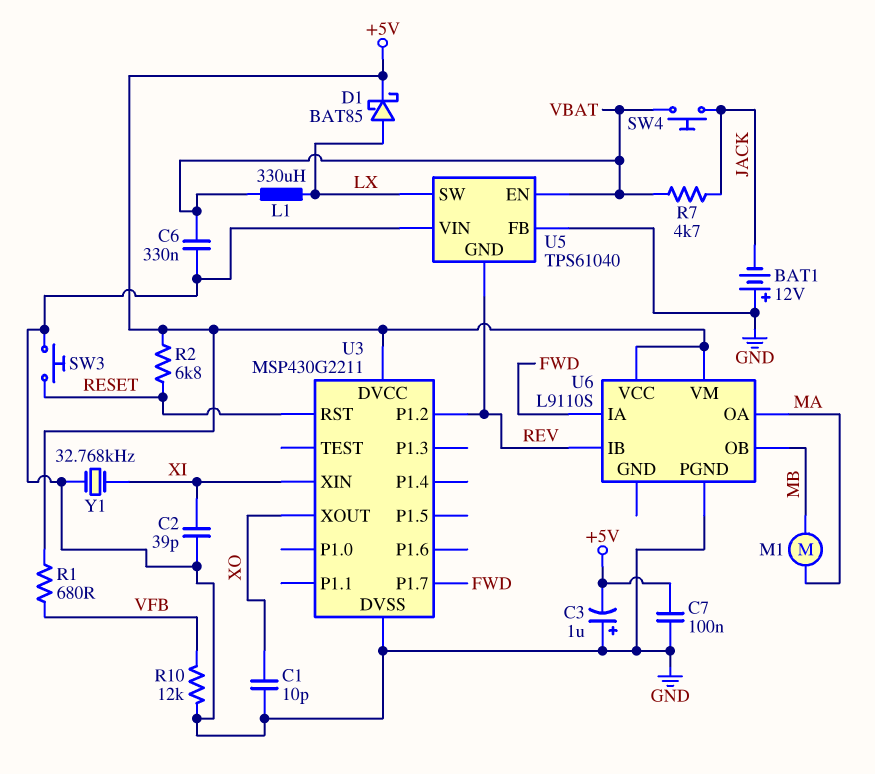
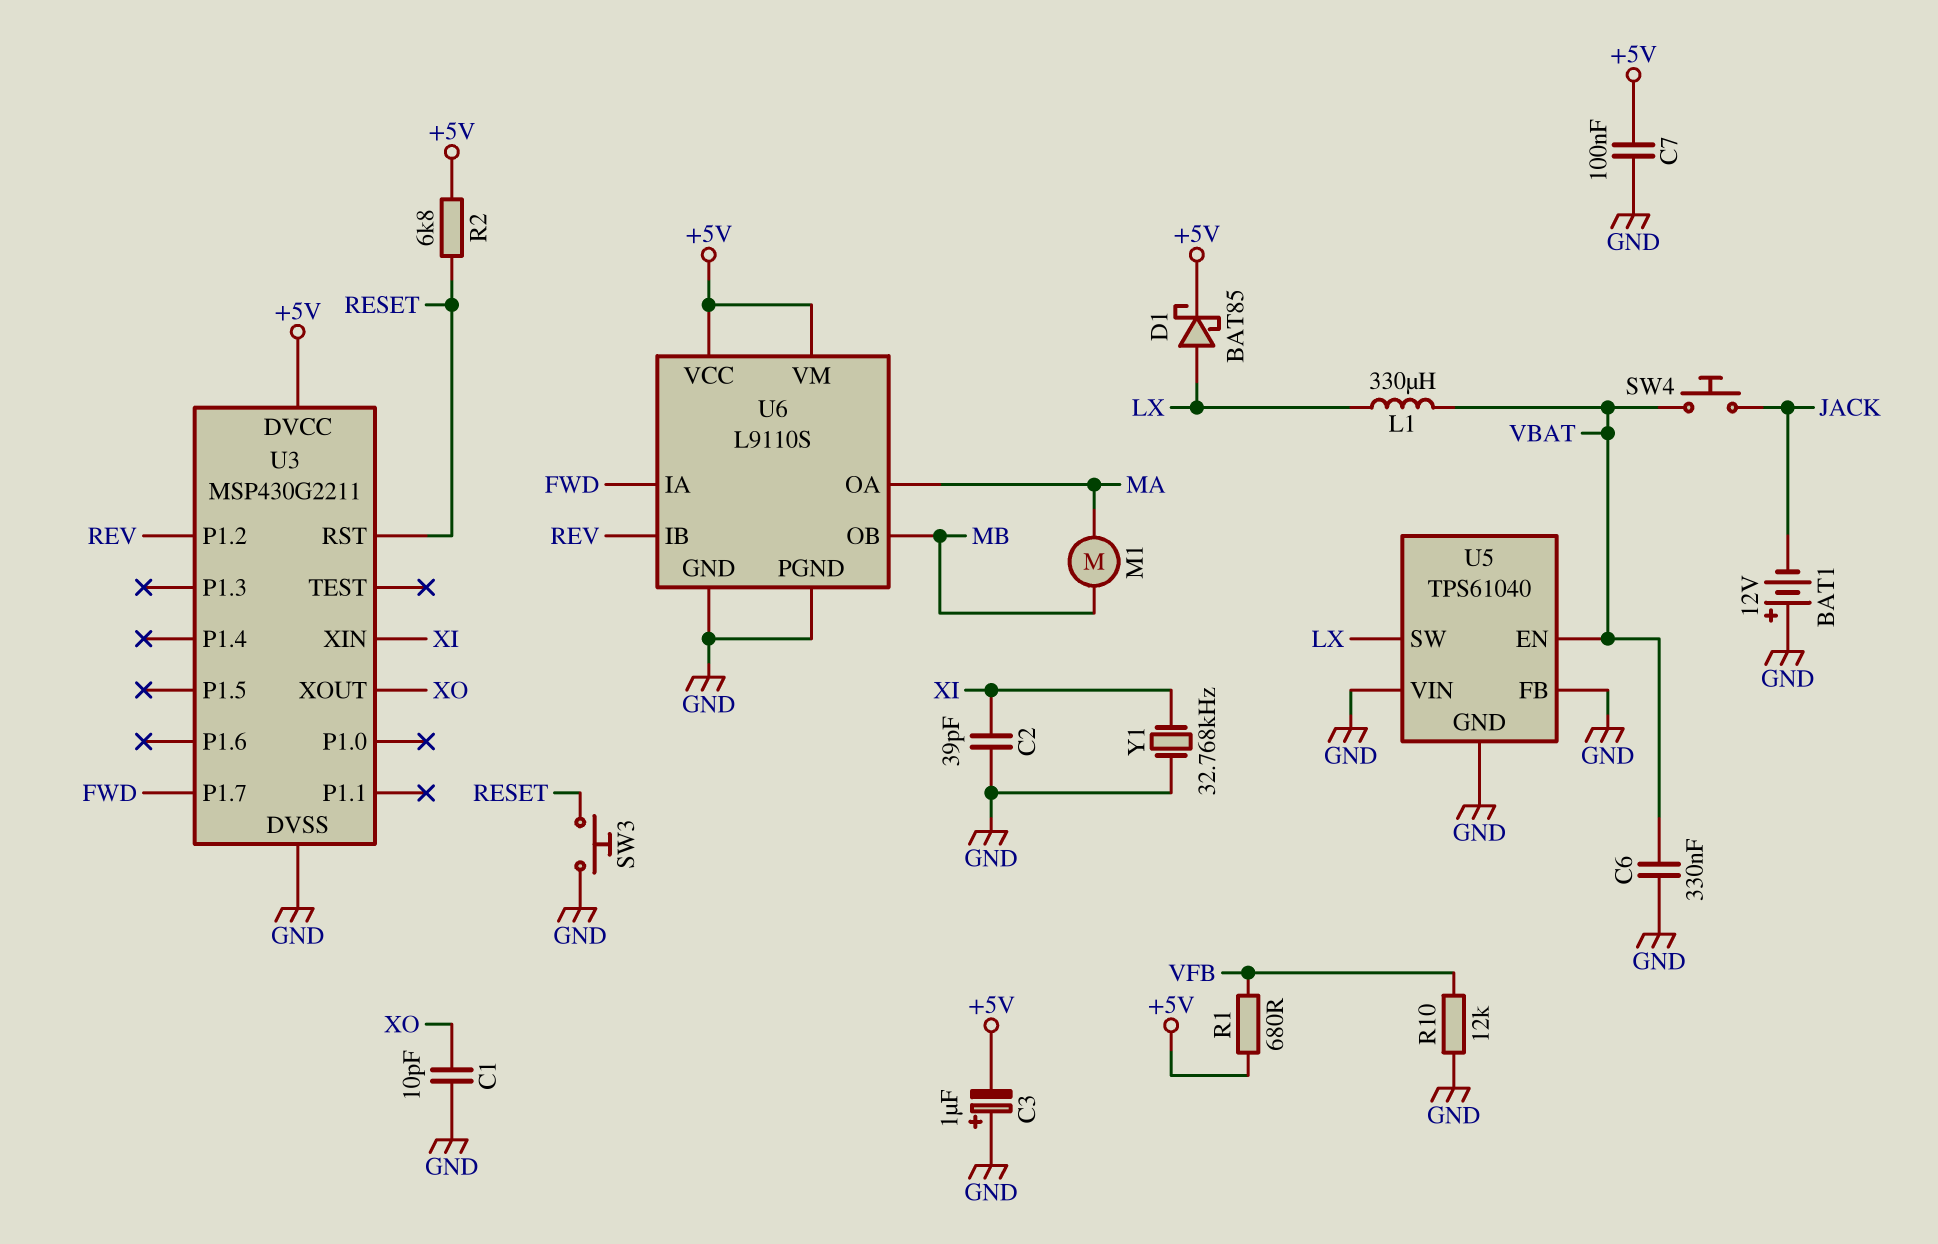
R7: 4.7k (JACK, VBAT) -> none
U5 pin GND: REV -> GND
U6 pin GND: none -> GND

